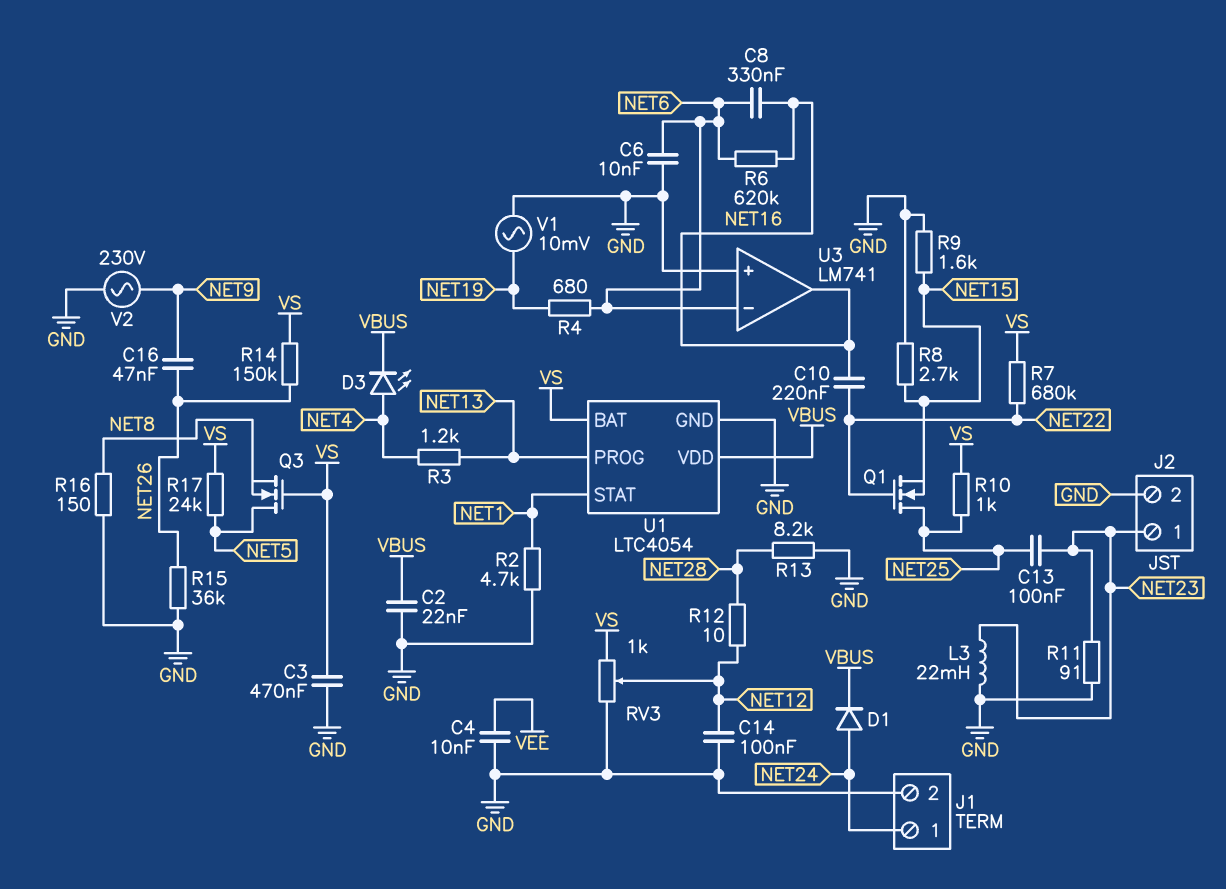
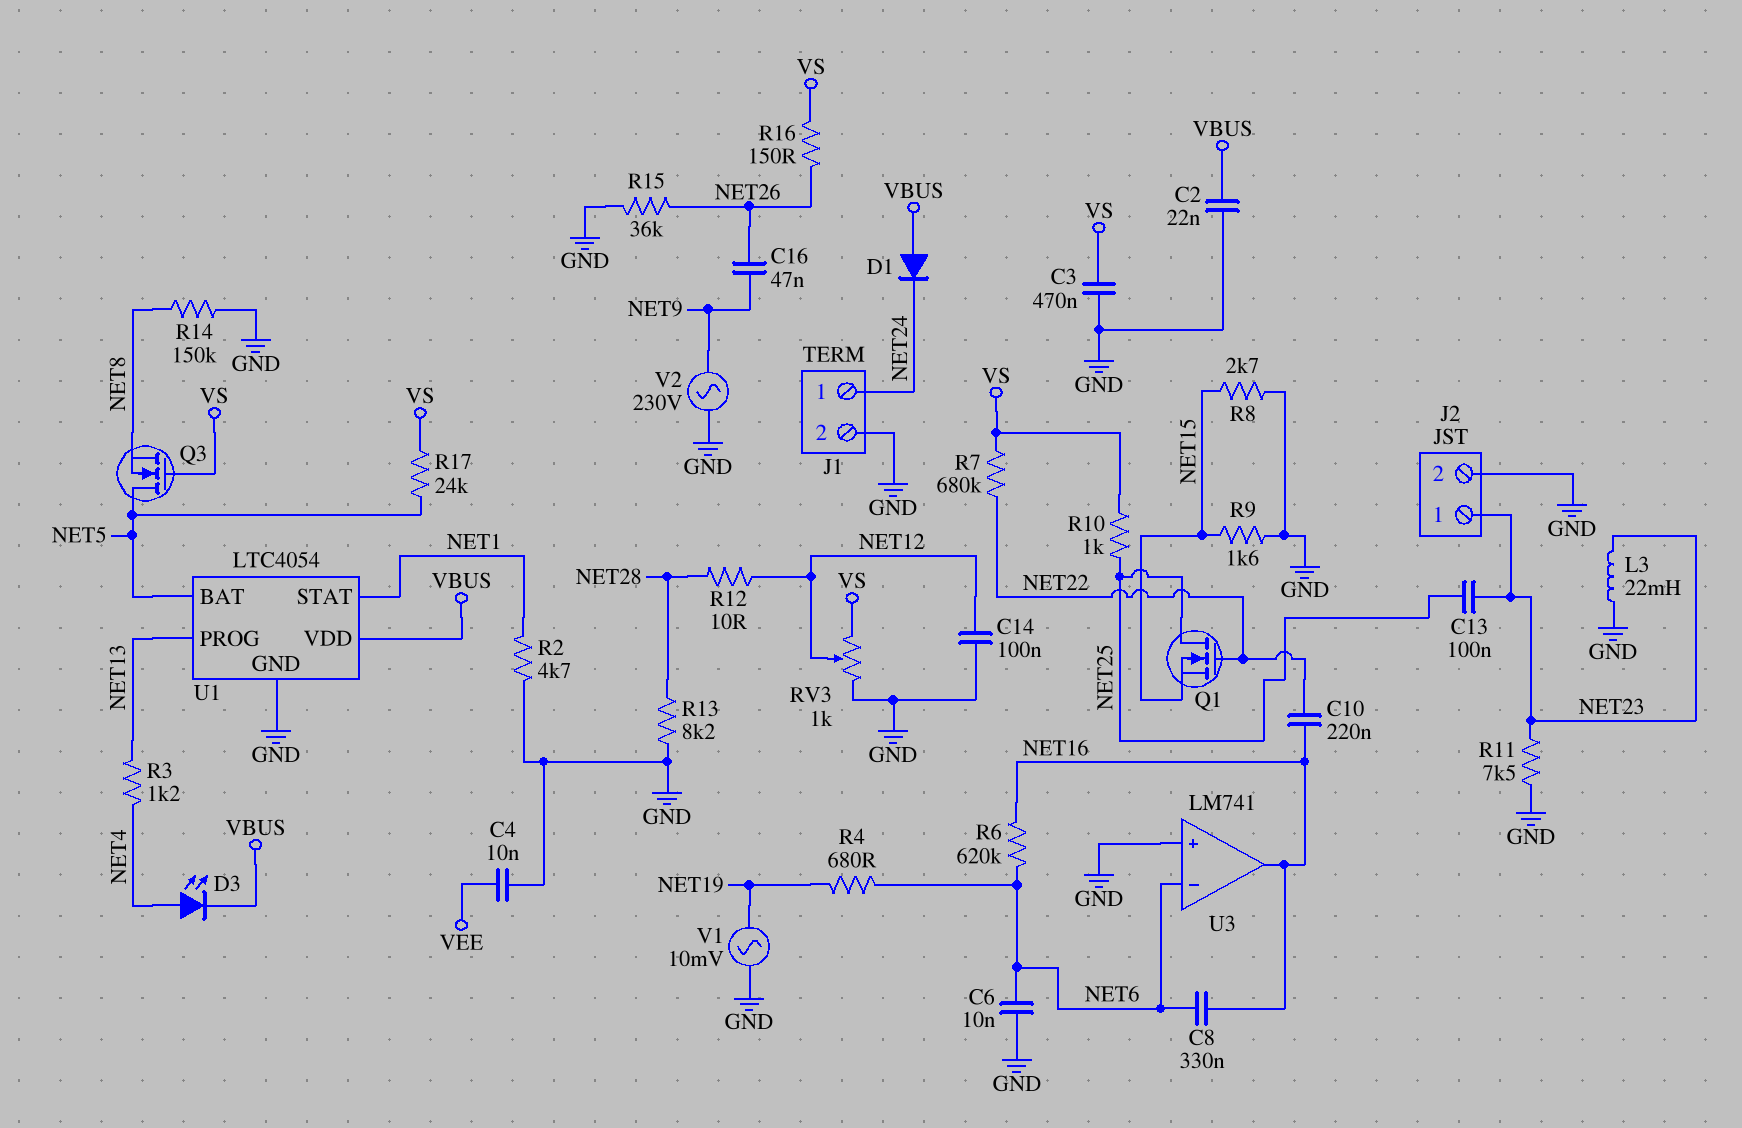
D1: diode (A NET24, K VBUS) -> diode (A VBUS, K NET24)
R11: 91 (GND, NET23) -> 7.5k (GND, NET23)
R14: 150k (NET26, VS) -> 150k (GND, NET8)
R16: 150 (GND, NET8) -> 150 (NET26, VS)
U1 pin BAT: VS -> NET5

